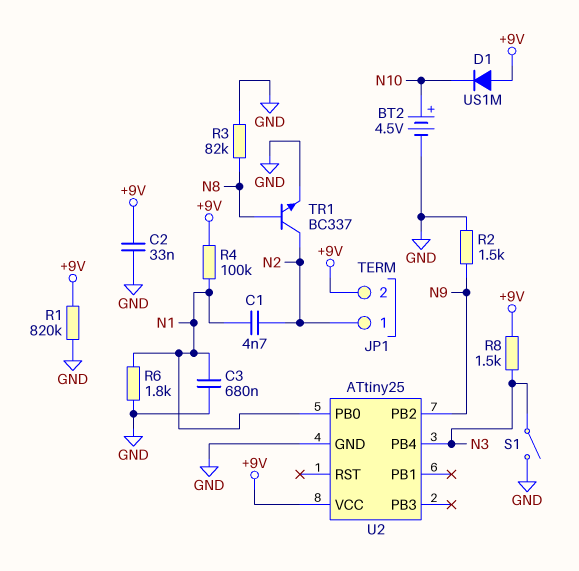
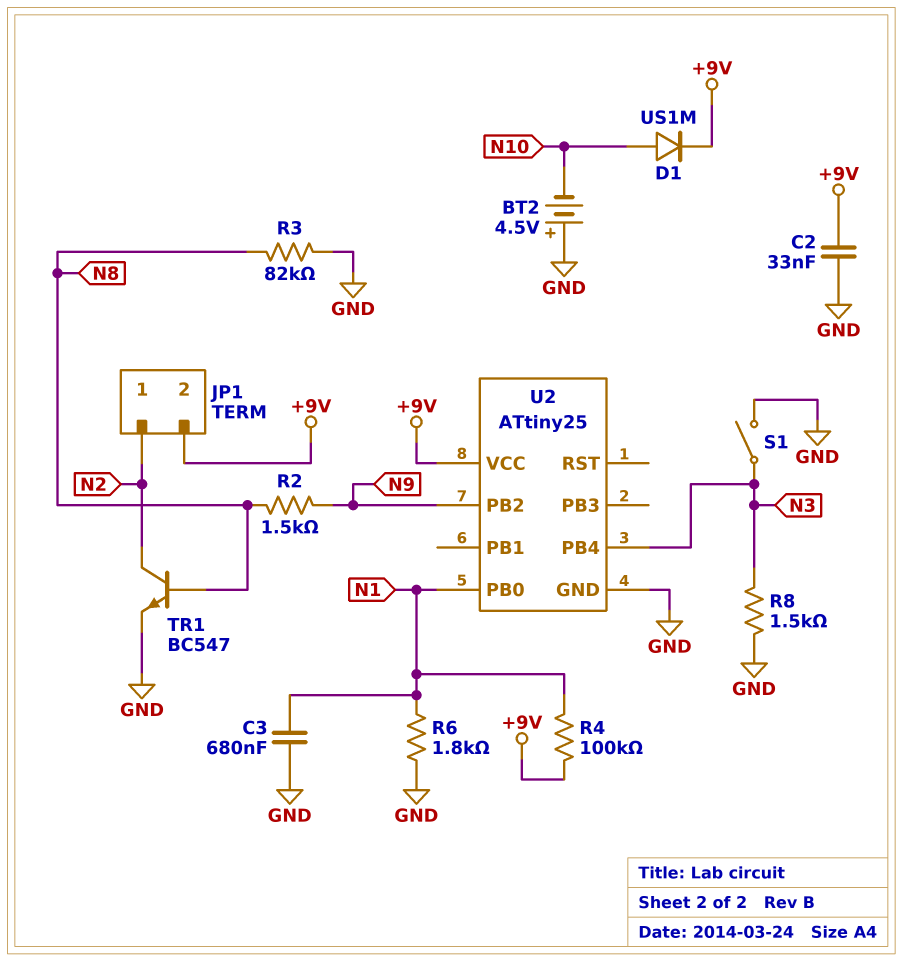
BT2: 4.5V (plus N10, minus GND) -> 4.5V (plus GND, minus N10)
C1: 4.7nF (N1, N2) -> none
D1: diode US1M (A +9V, K N10) -> diode US1M (A N10, K +9V)
R1: 820k (+9V, GND) -> none
R2: 1.5k (GND, N9) -> 1.5k (N8, N9)
R8: 1.5k (+9V, N3) -> 1.5k (GND, N3)
TR1: NPN BC337 (B N8, C N2, E GND) -> NPN BC547 (B N8, C N2, E GND)

